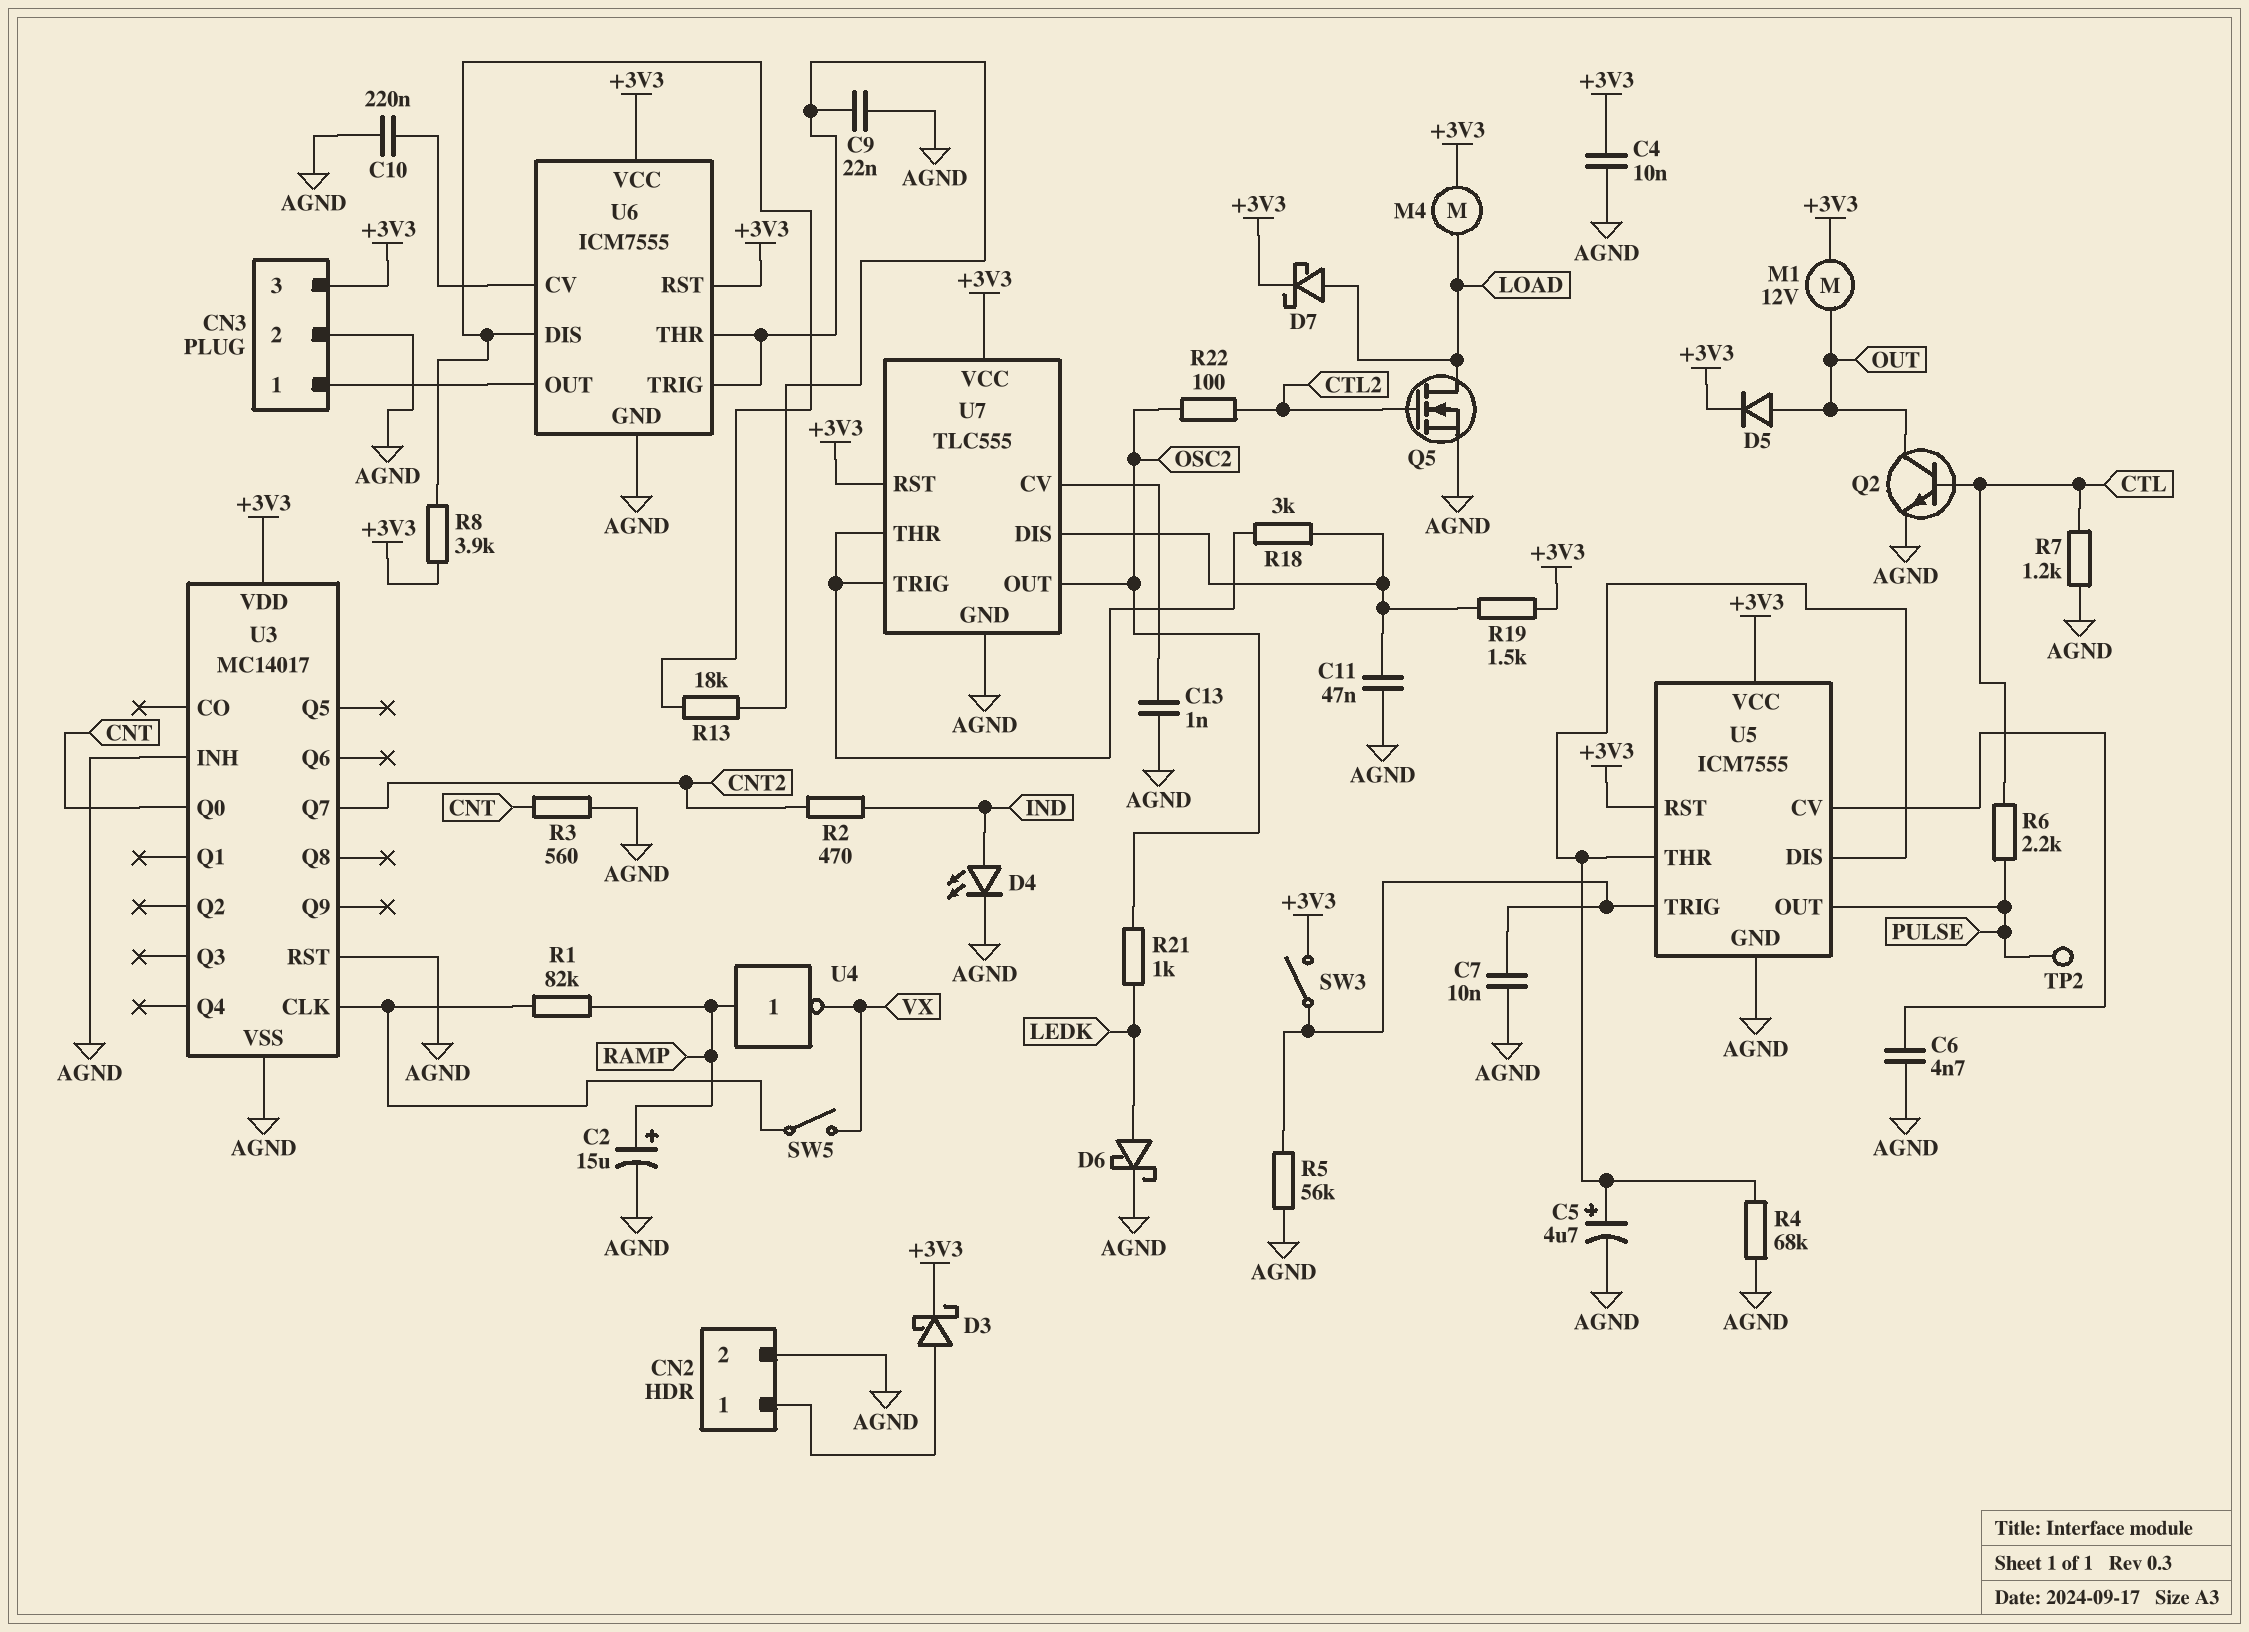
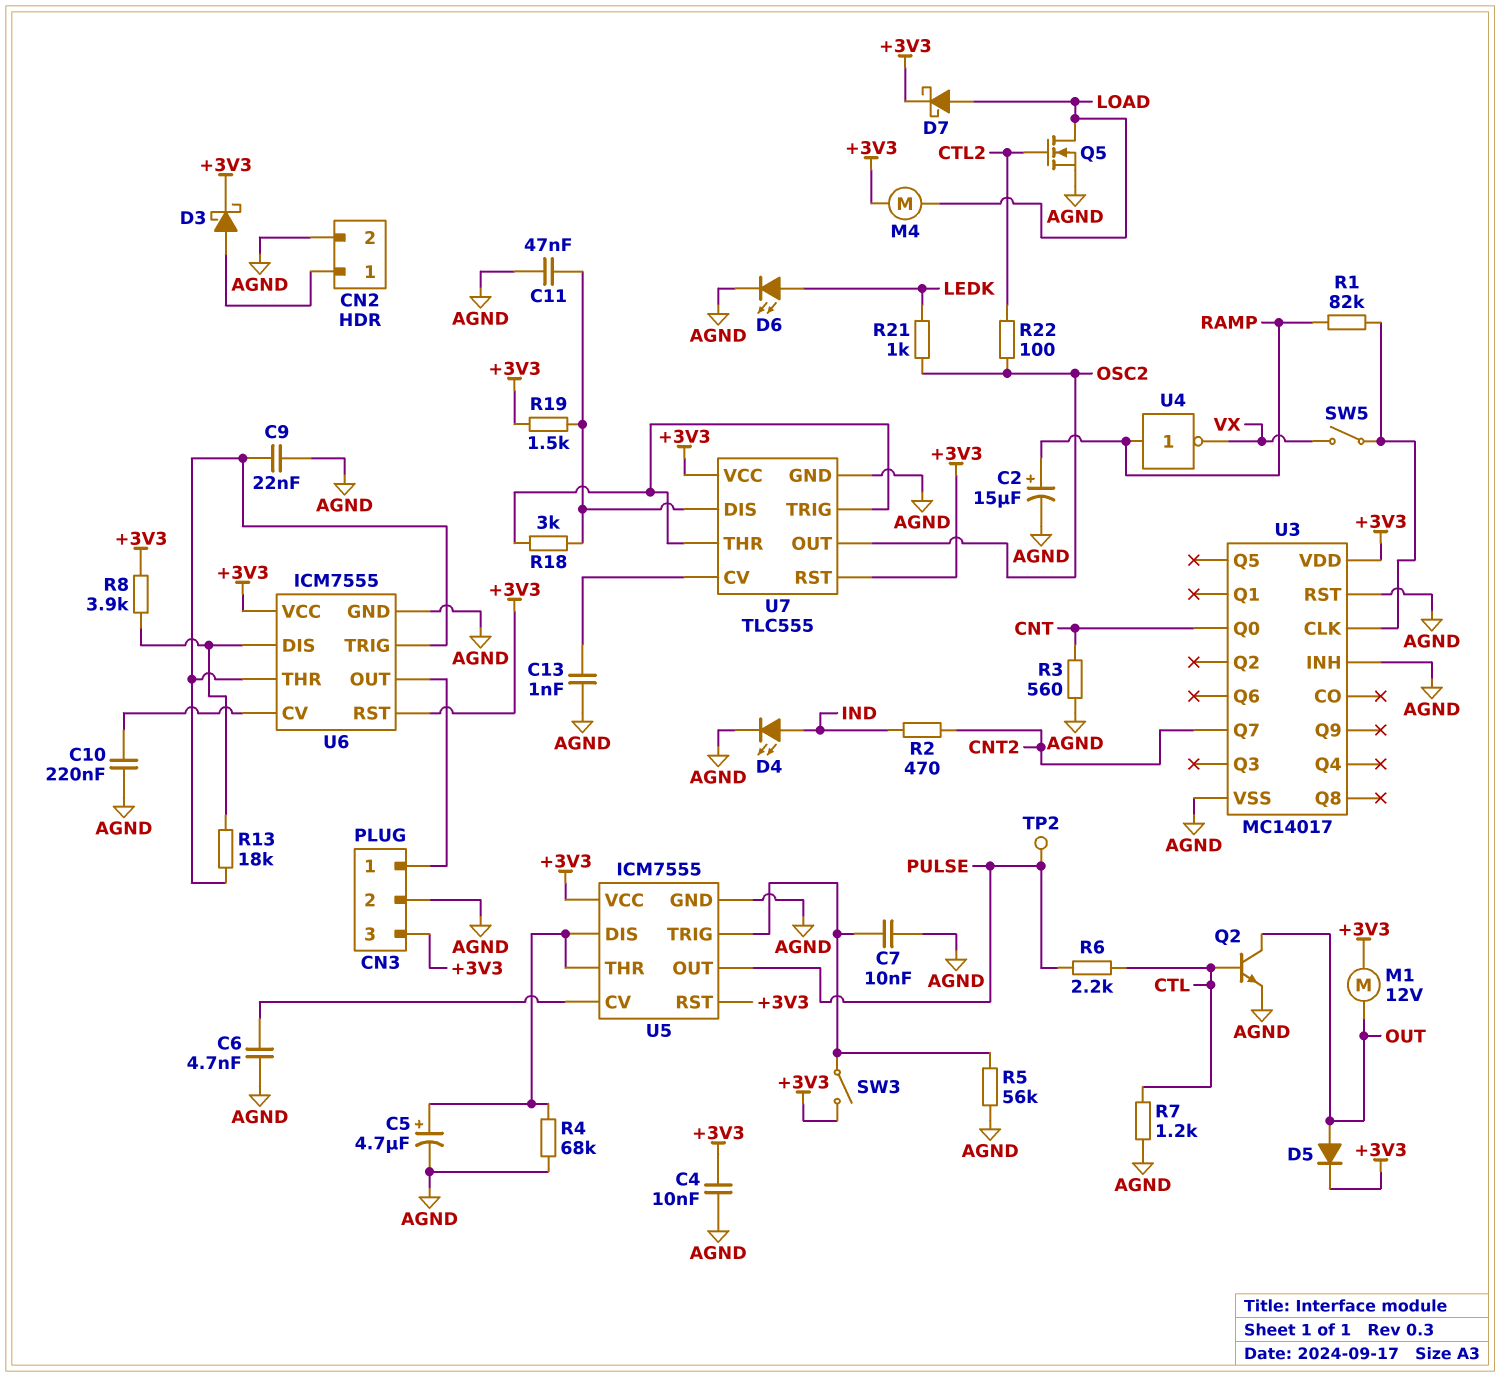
D6: schottky (A LEDK, K AGND) -> LED (A LEDK, K AGND)

